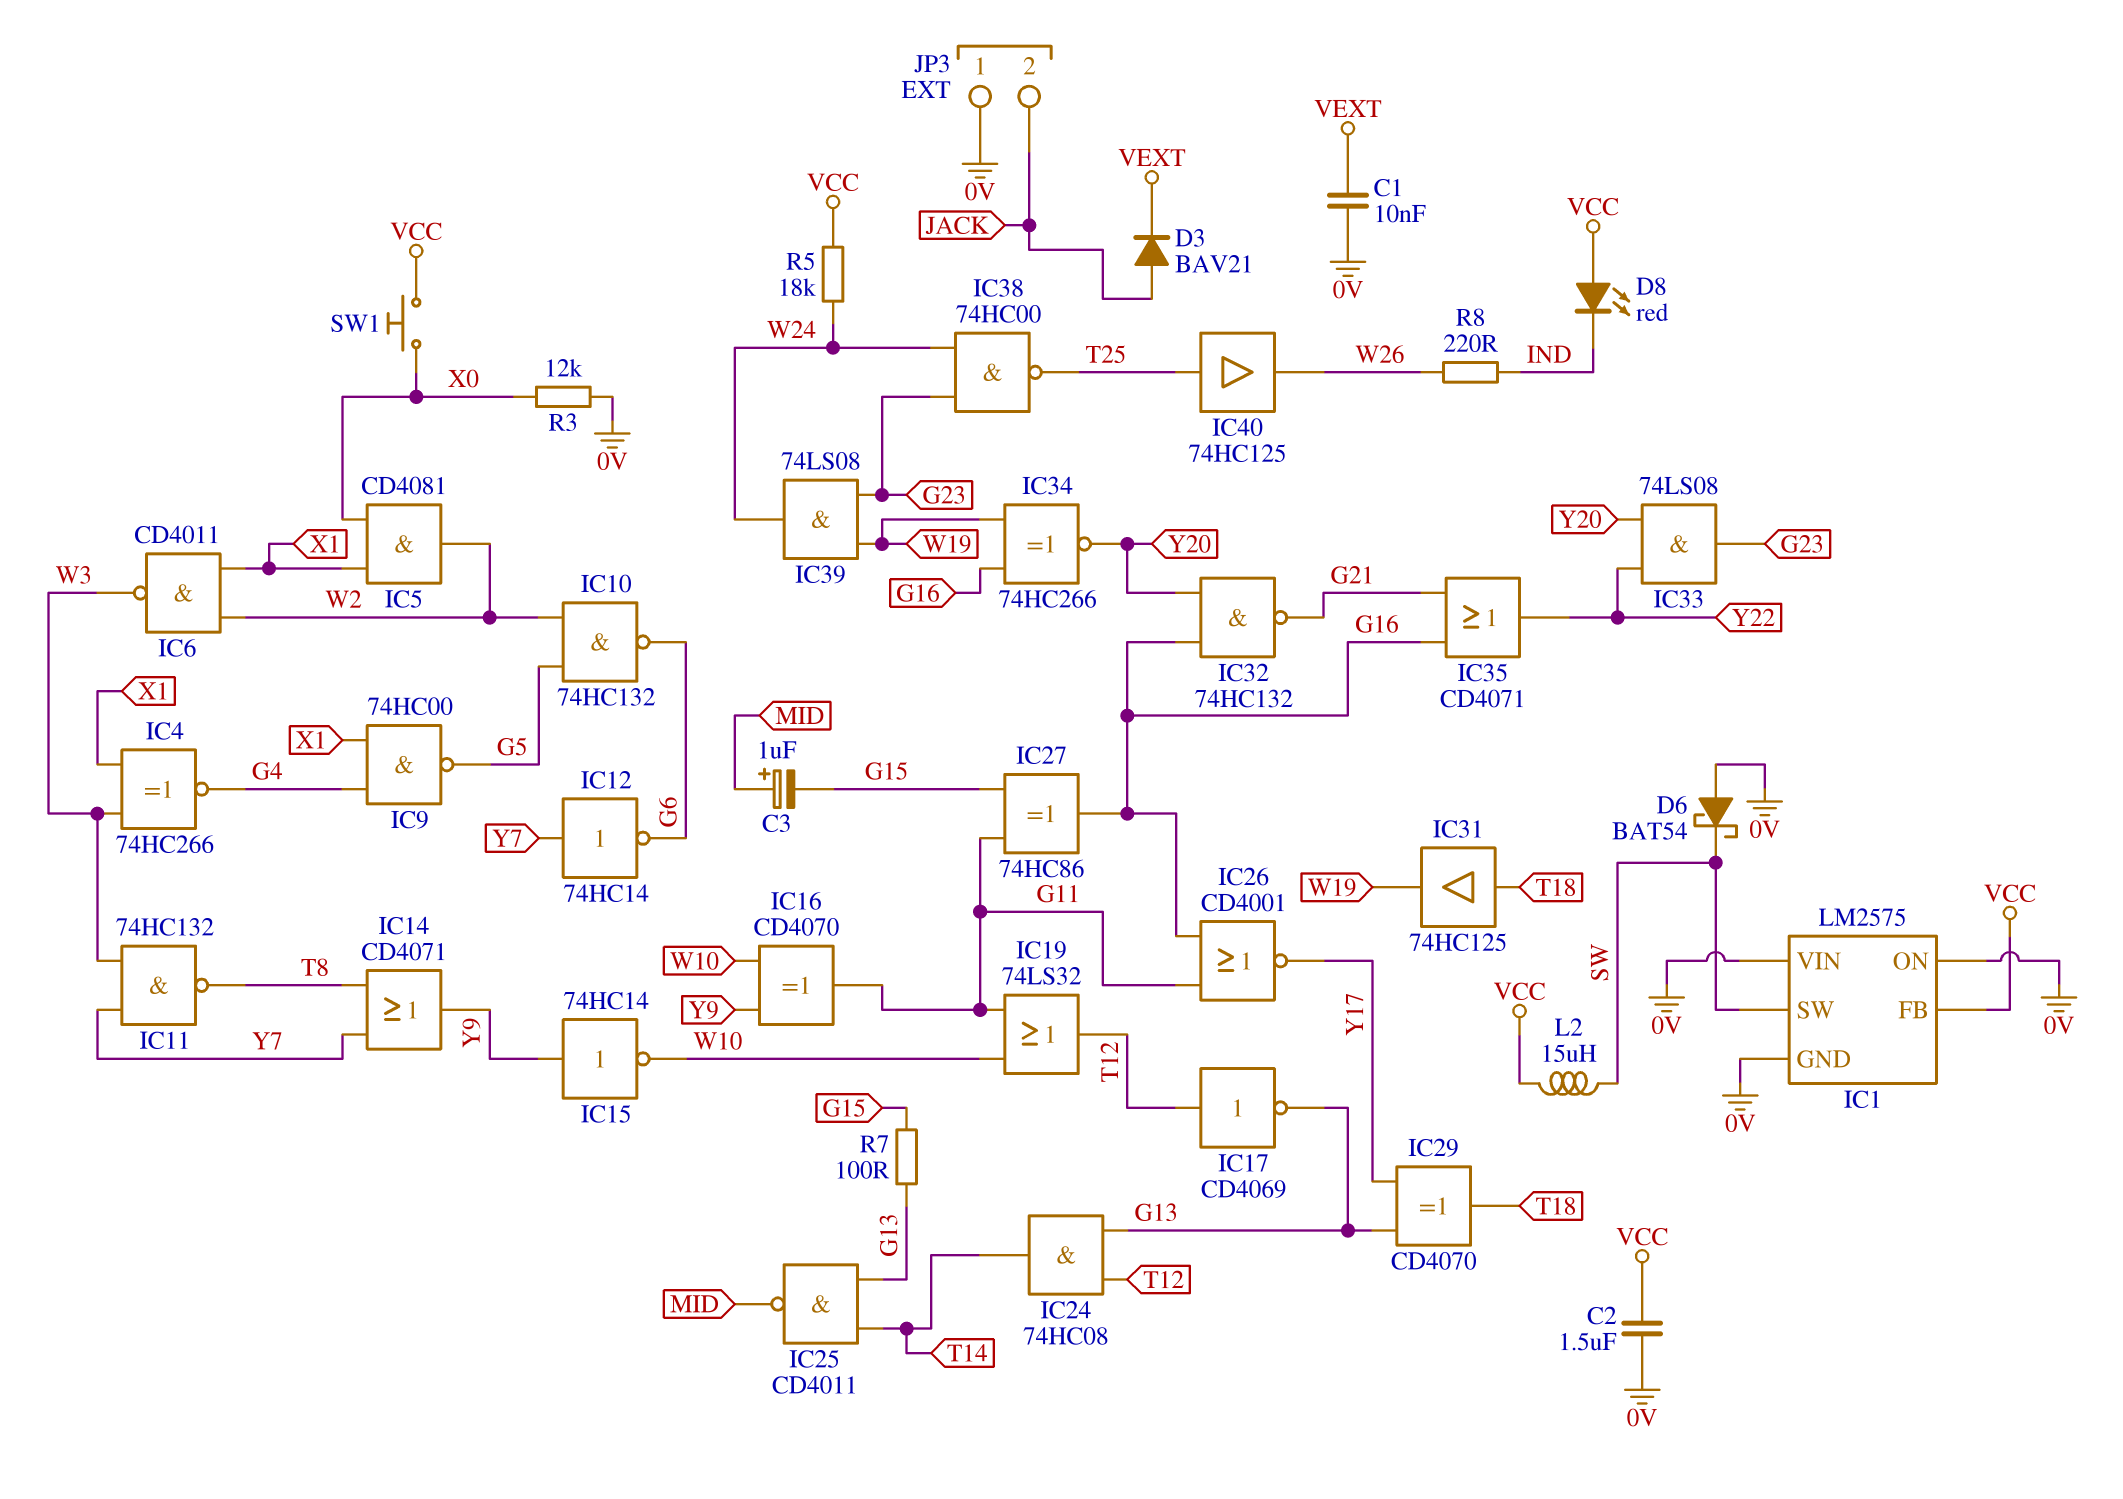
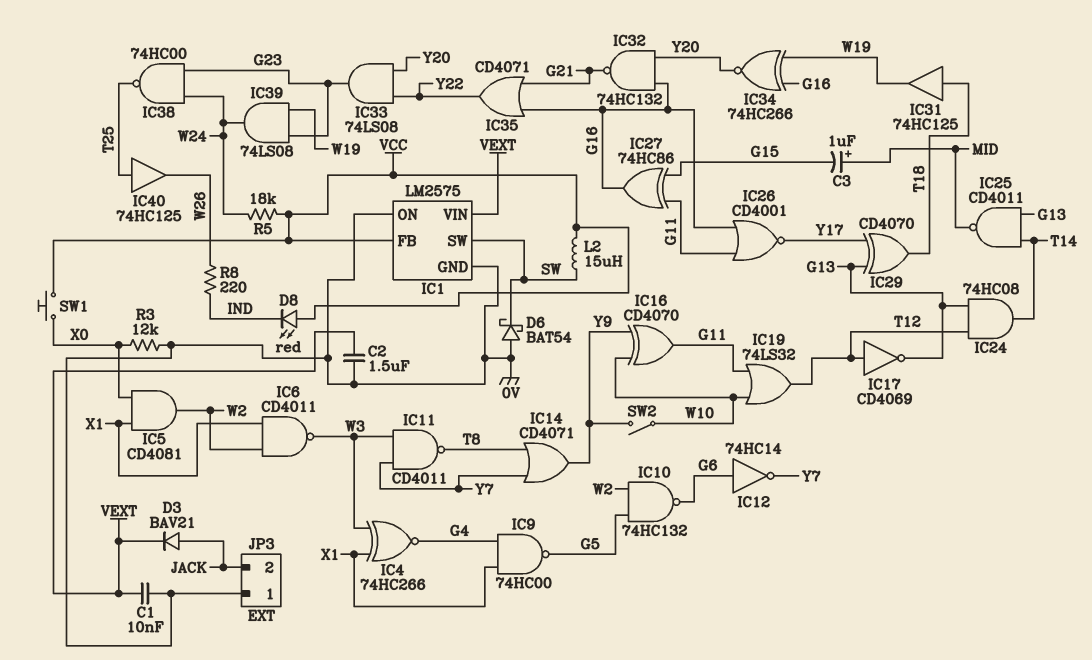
C2: 1.5uF (0V, VCC) -> 1.5uF (0V, VEXT)
IC1 pin VIN: 0V -> VEXT
IC11: NAND 74HC132 (in W3, in Y7, out T8) -> NAND CD4011 (in W3, in Y7, out T8)
IC12: NOT 74HC14 (in Y7, out G6) -> NOT 74HC14 (in G6, out Y7)
IC15: NOT 74HC14 (in Y9, out W10) -> none
R7: 100 (G13, G15) -> none
SW2: none -> switch (W10, Y9)

